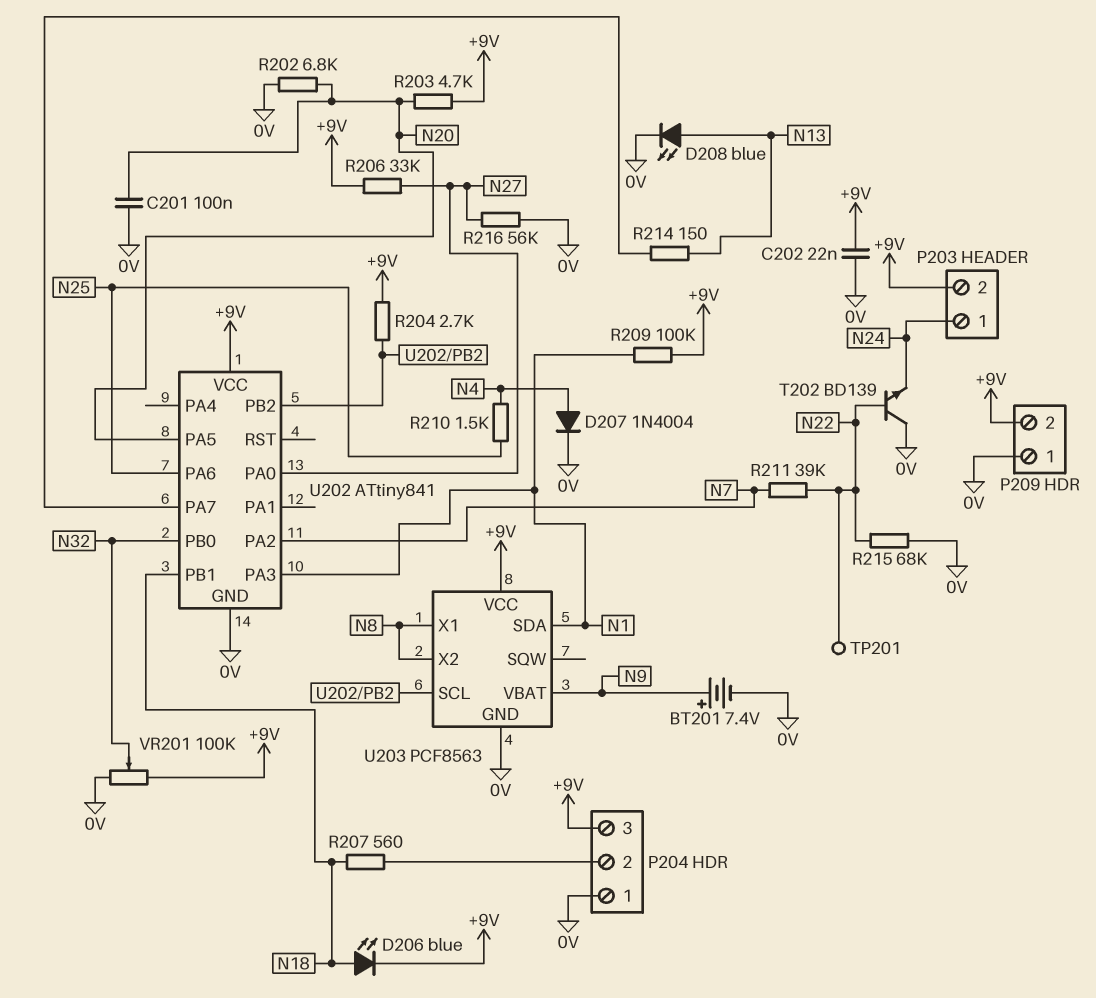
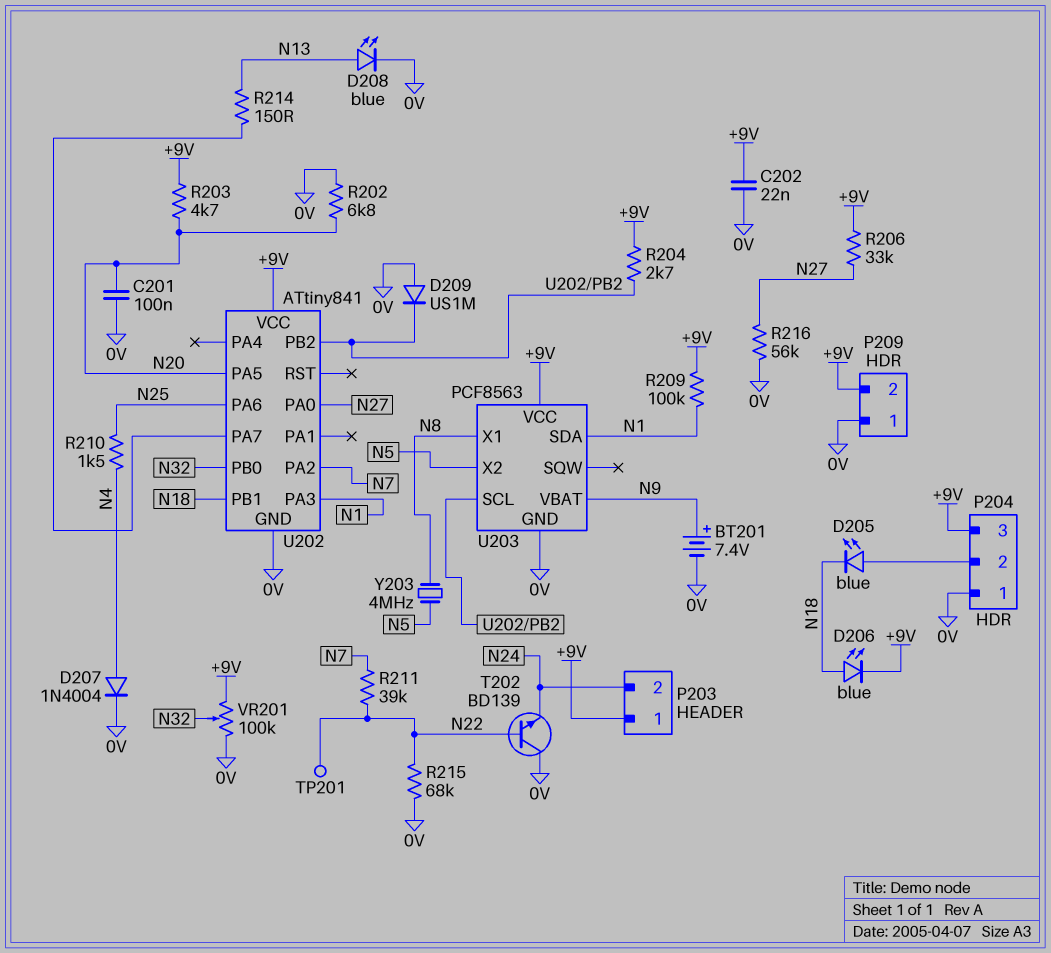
D205: none -> LED blue (A P204/2, K N18)
D209: none -> diode US1M (A 0V, K U202/PB2)
P203 pin 1: N24 -> +9V
P203 pin 2: +9V -> N24
R207: 560 (N18, P204/2) -> none
U203 pin X2: N8 -> N5
Y203: none -> 4MHz (N5, N8)

